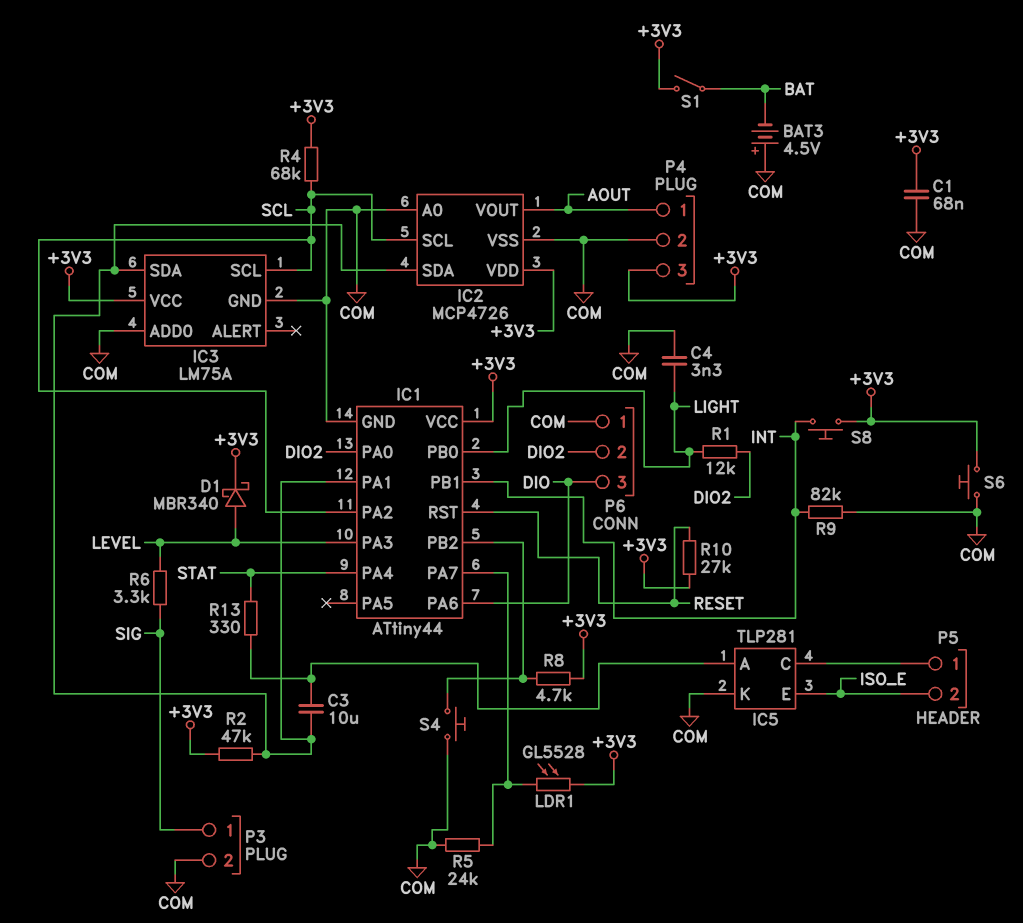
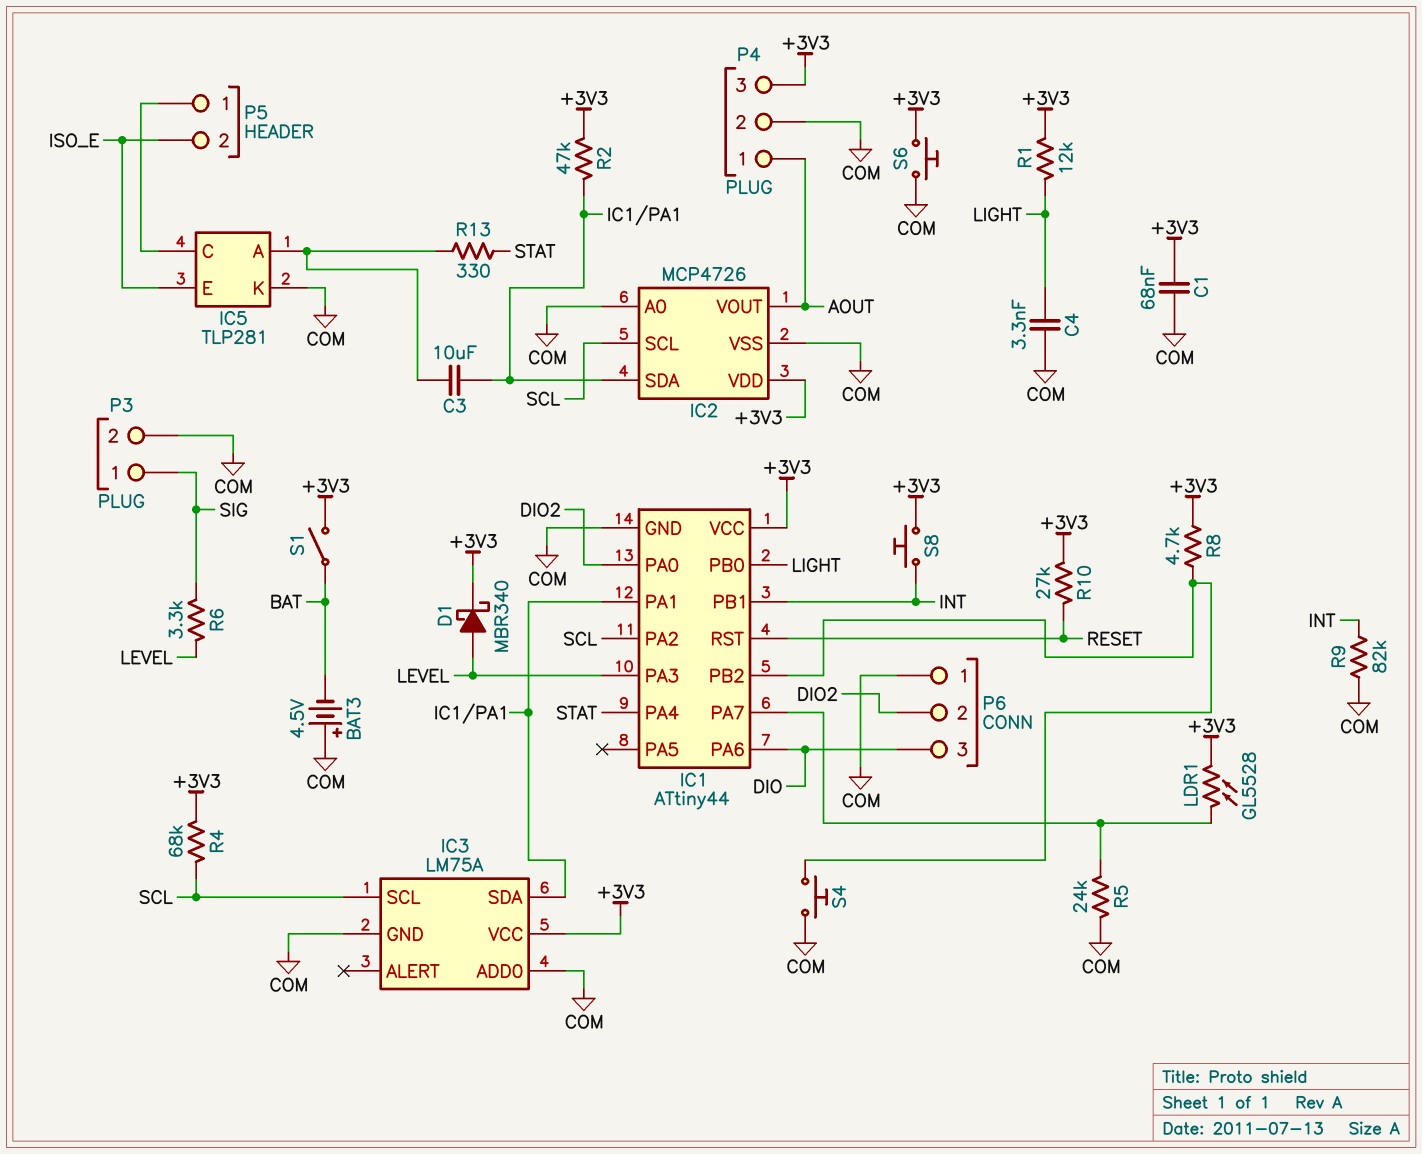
R1: 12k (DIO2, LIGHT) -> 12k (+3V3, LIGHT)

